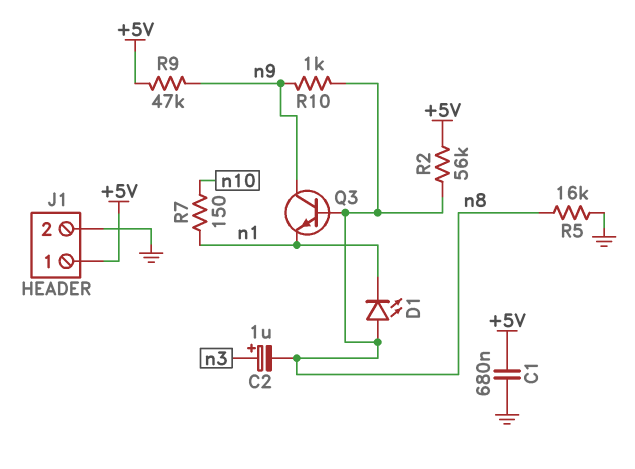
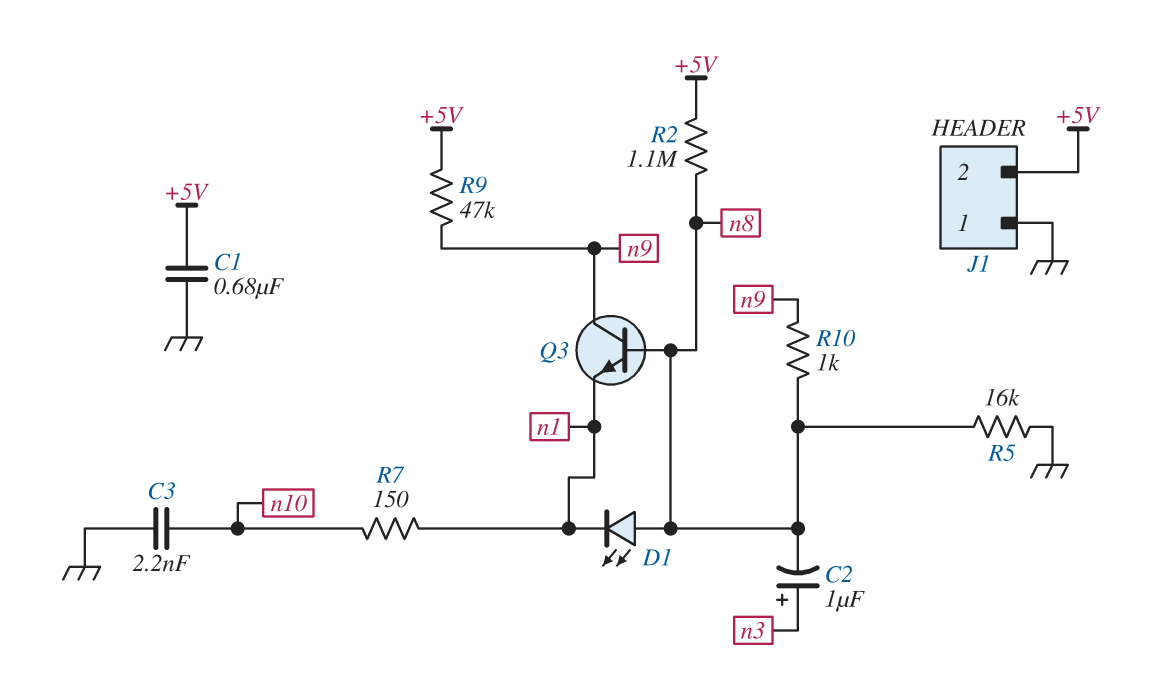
C3: none -> 2.2nF (GND, n10)
J1 pin 1: +5V -> GND
J1 pin 2: GND -> +5V
R2: 56k (+5V, n8) -> 1.1M (+5V, n8)

